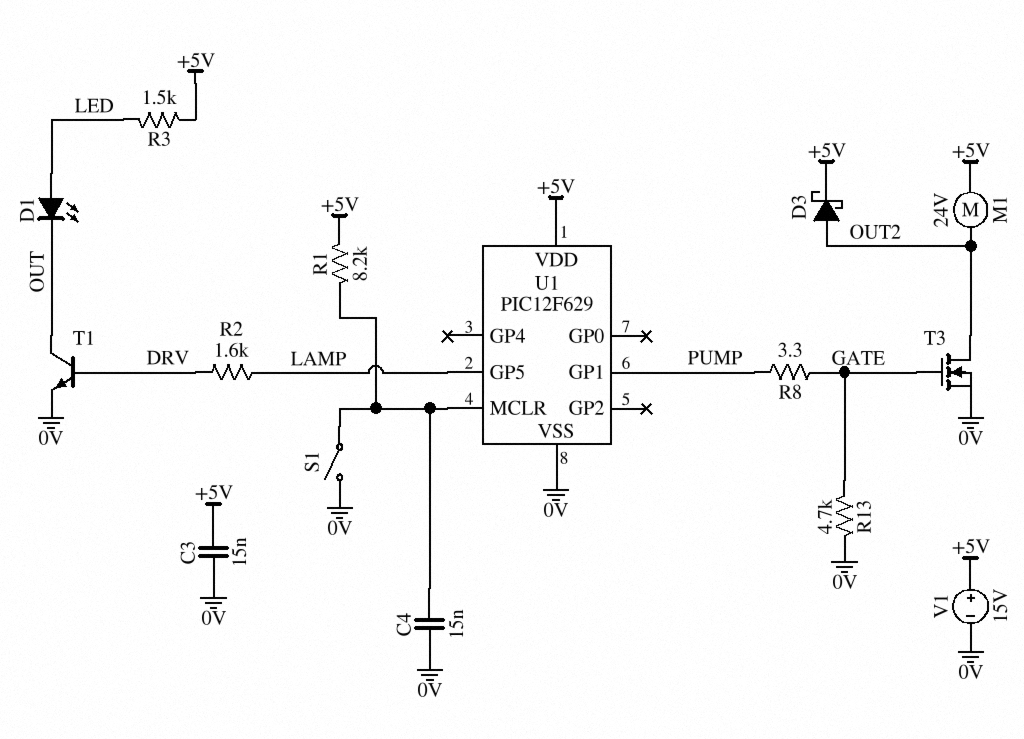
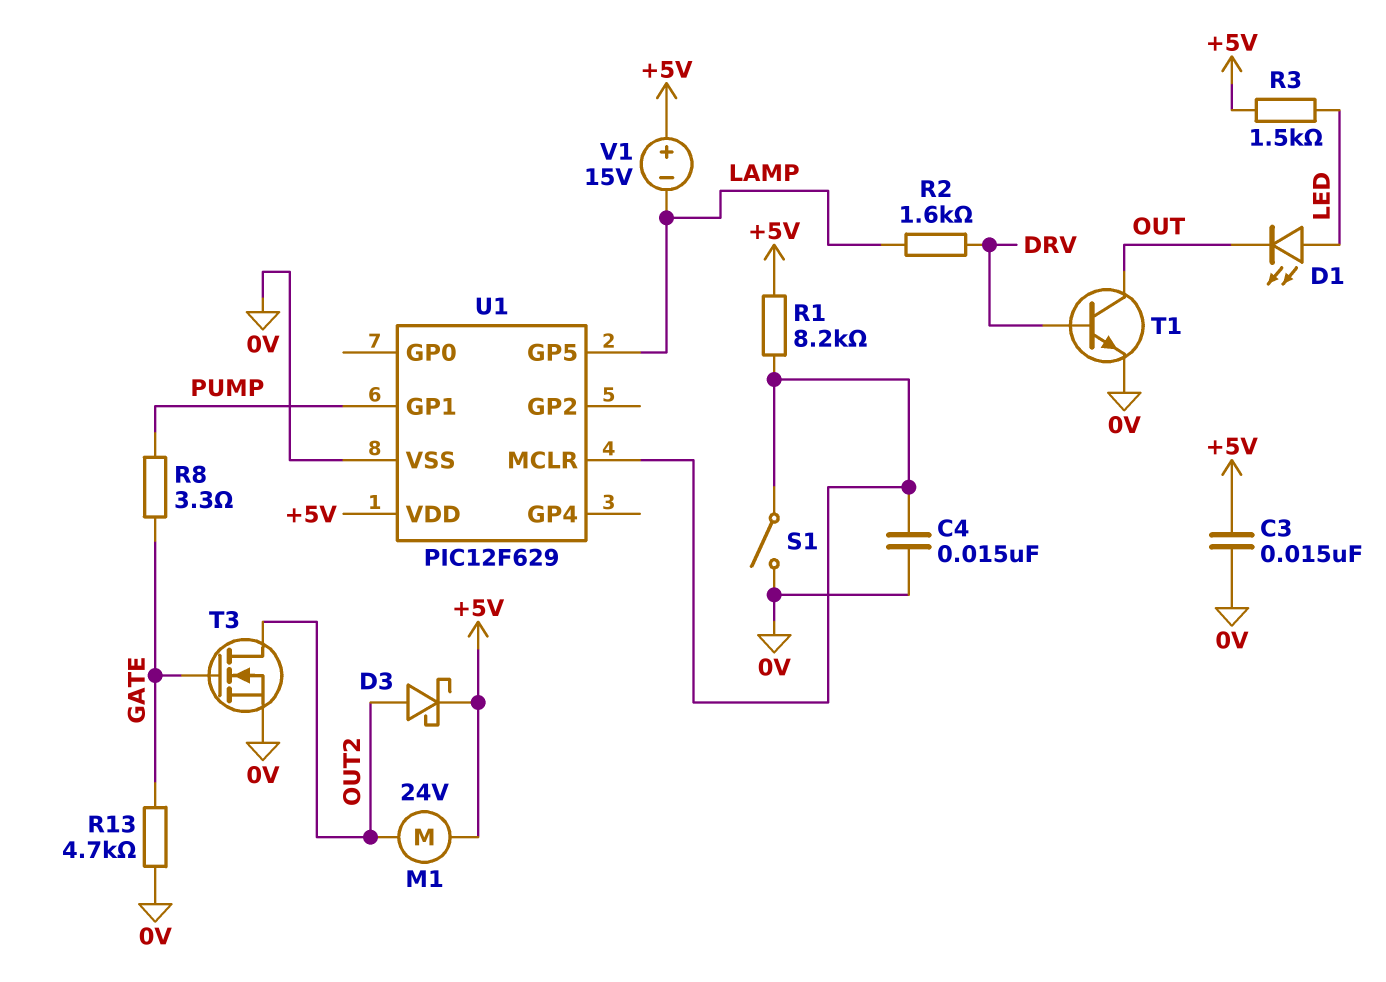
V1: 15V (plus +5V, minus 0V) -> 15V (plus +5V, minus LAMP)

